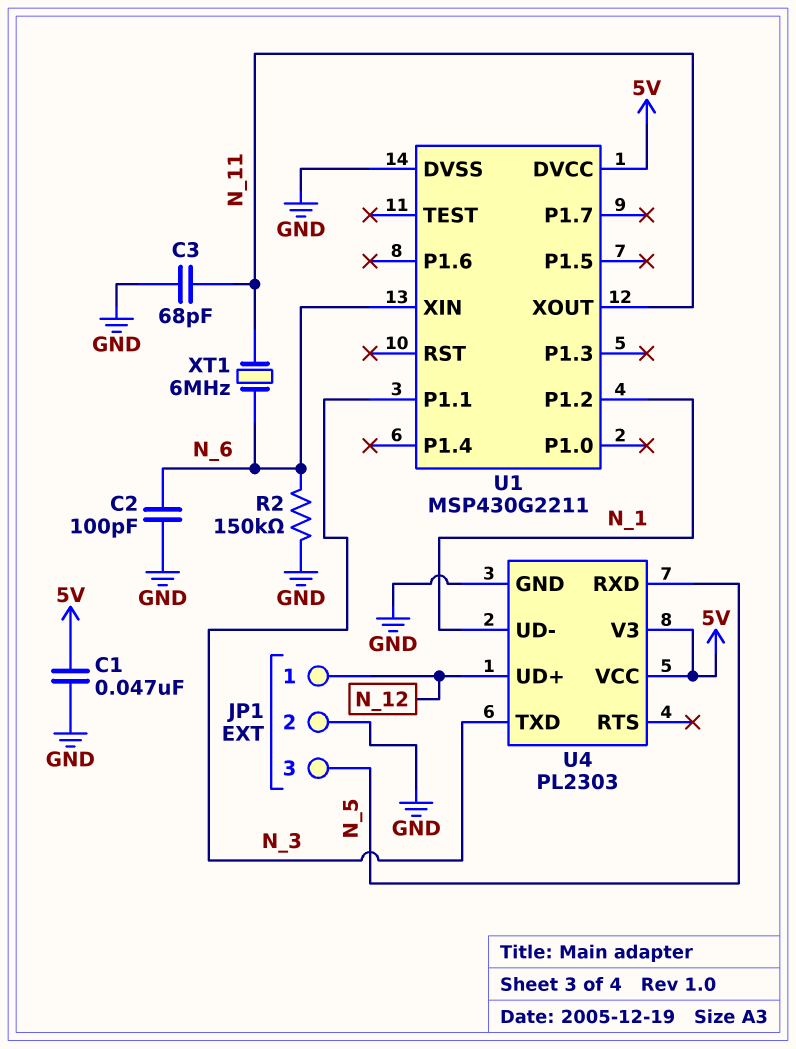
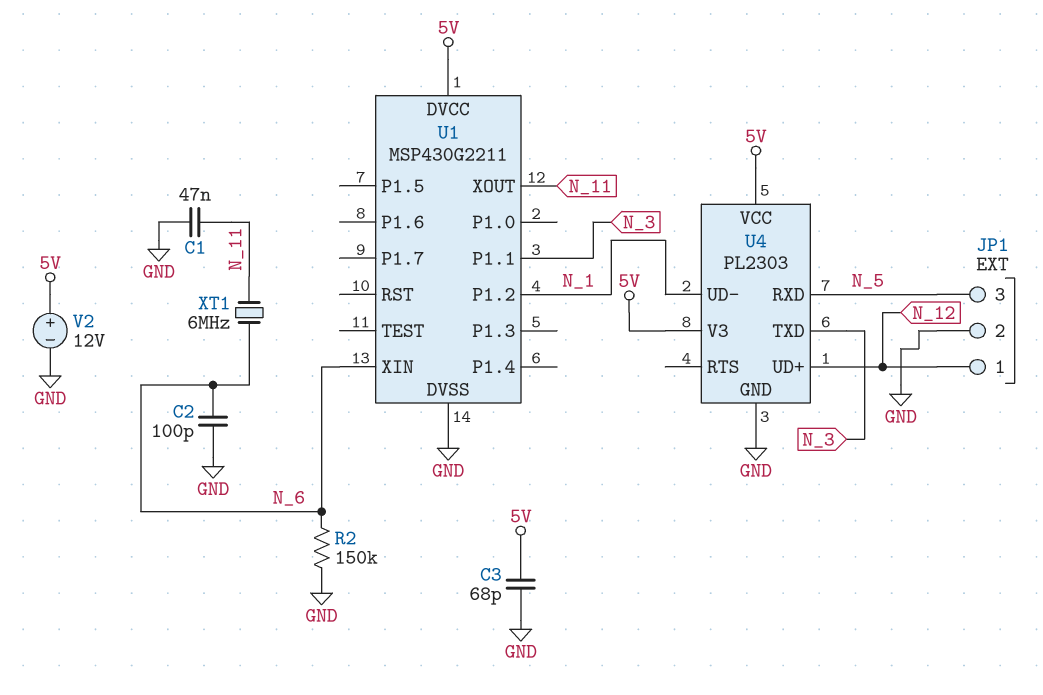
C1: 47nF (5V, GND) -> 47nF (GND, N_11)
C3: 68pF (GND, N_11) -> 68pF (5V, GND)
V2: none -> 12V (plus 5V, minus GND)

